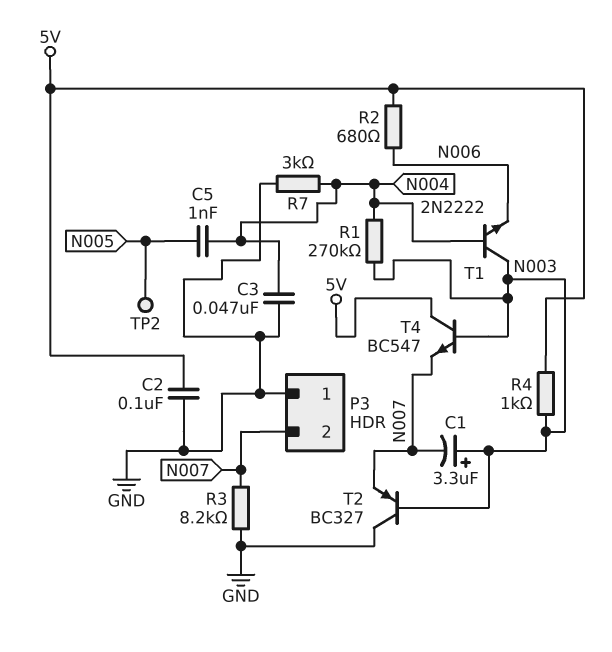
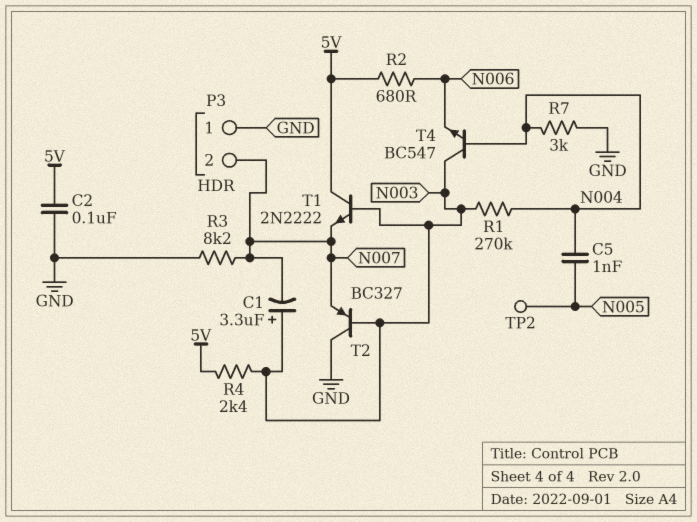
C3: 47nF (GND, N004) -> none
R4: 1k (5V, N003) -> 2.4k (5V, N003)
T1: NPN 2N2222 (B N004, C N003, E N006) -> NPN 2N2222 (B N003, C 5V, E N007)
T4: NPN BC547 (B N003, C 5V, E N007) -> NPN BC547 (B N004, C N003, E N006)

